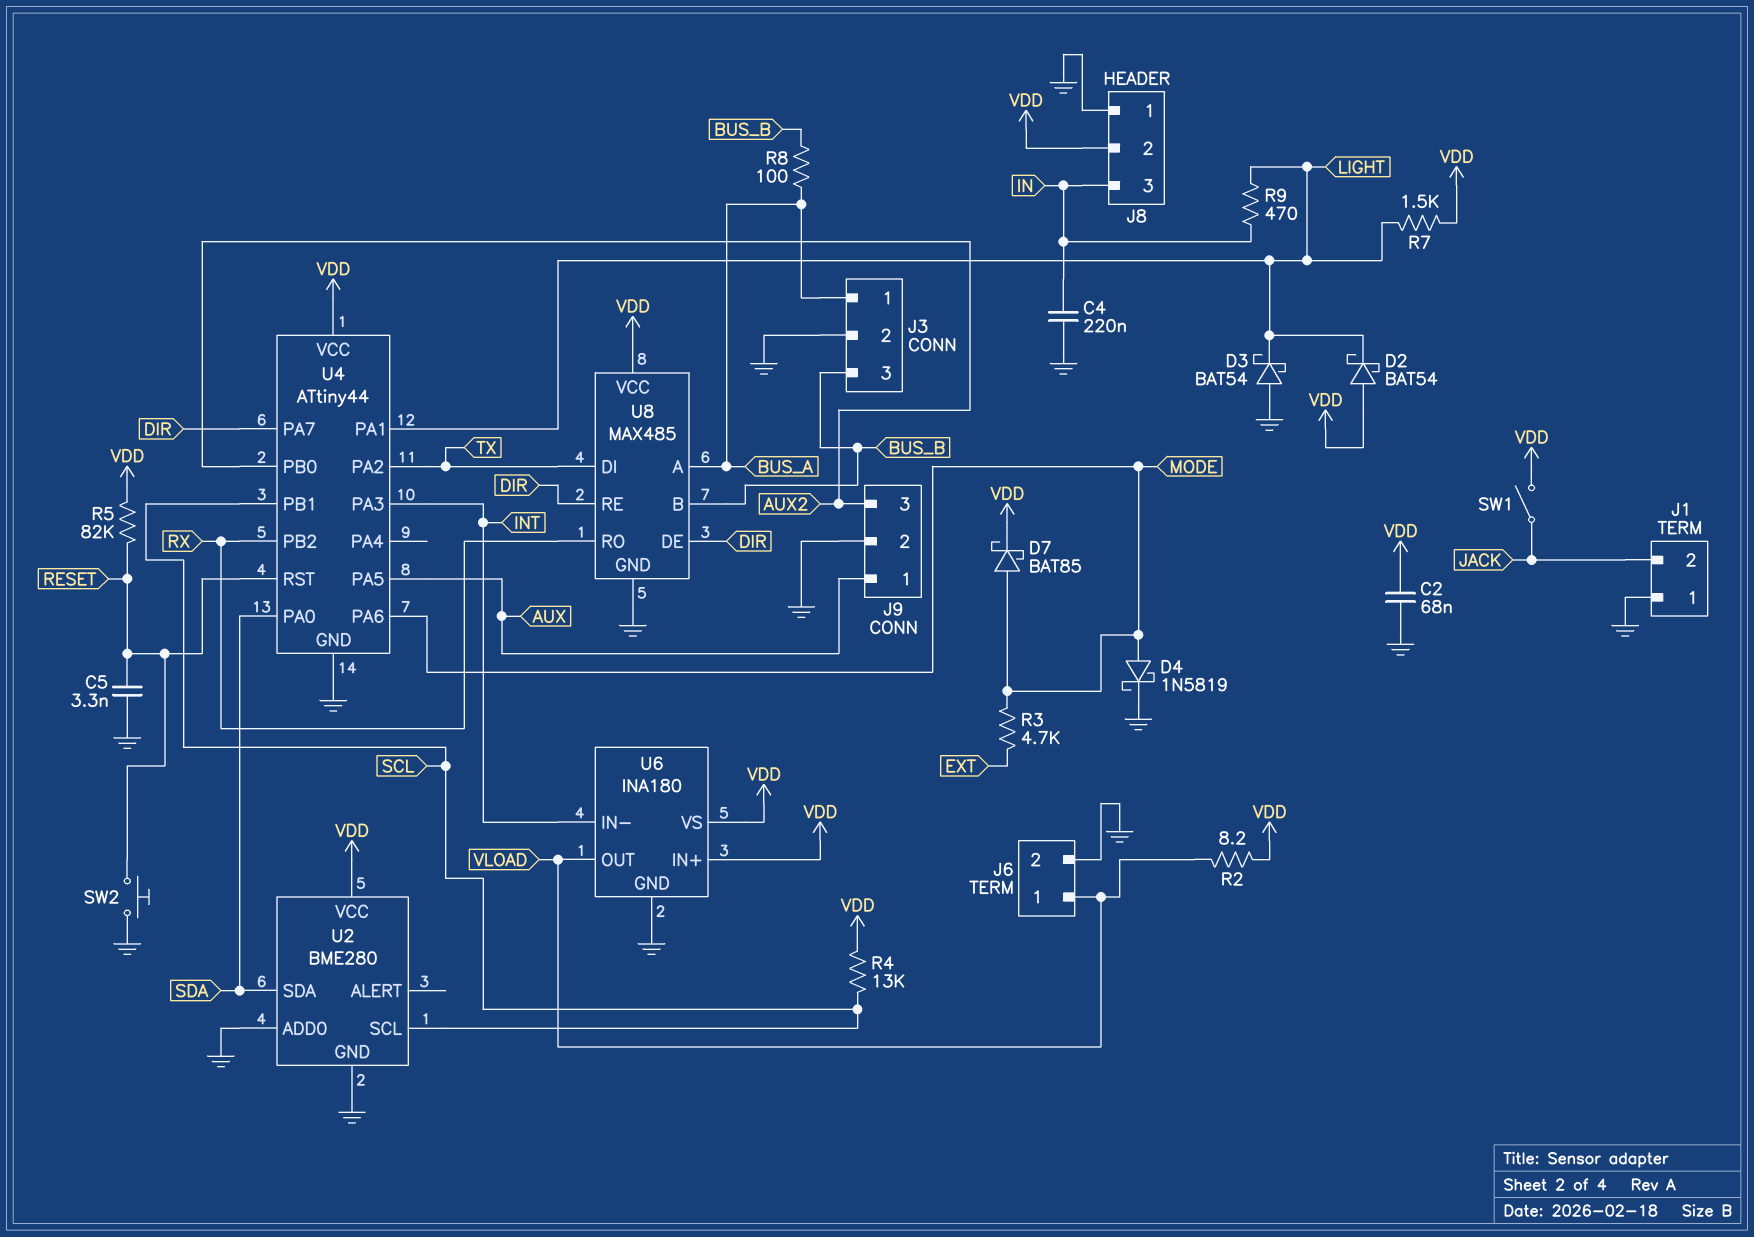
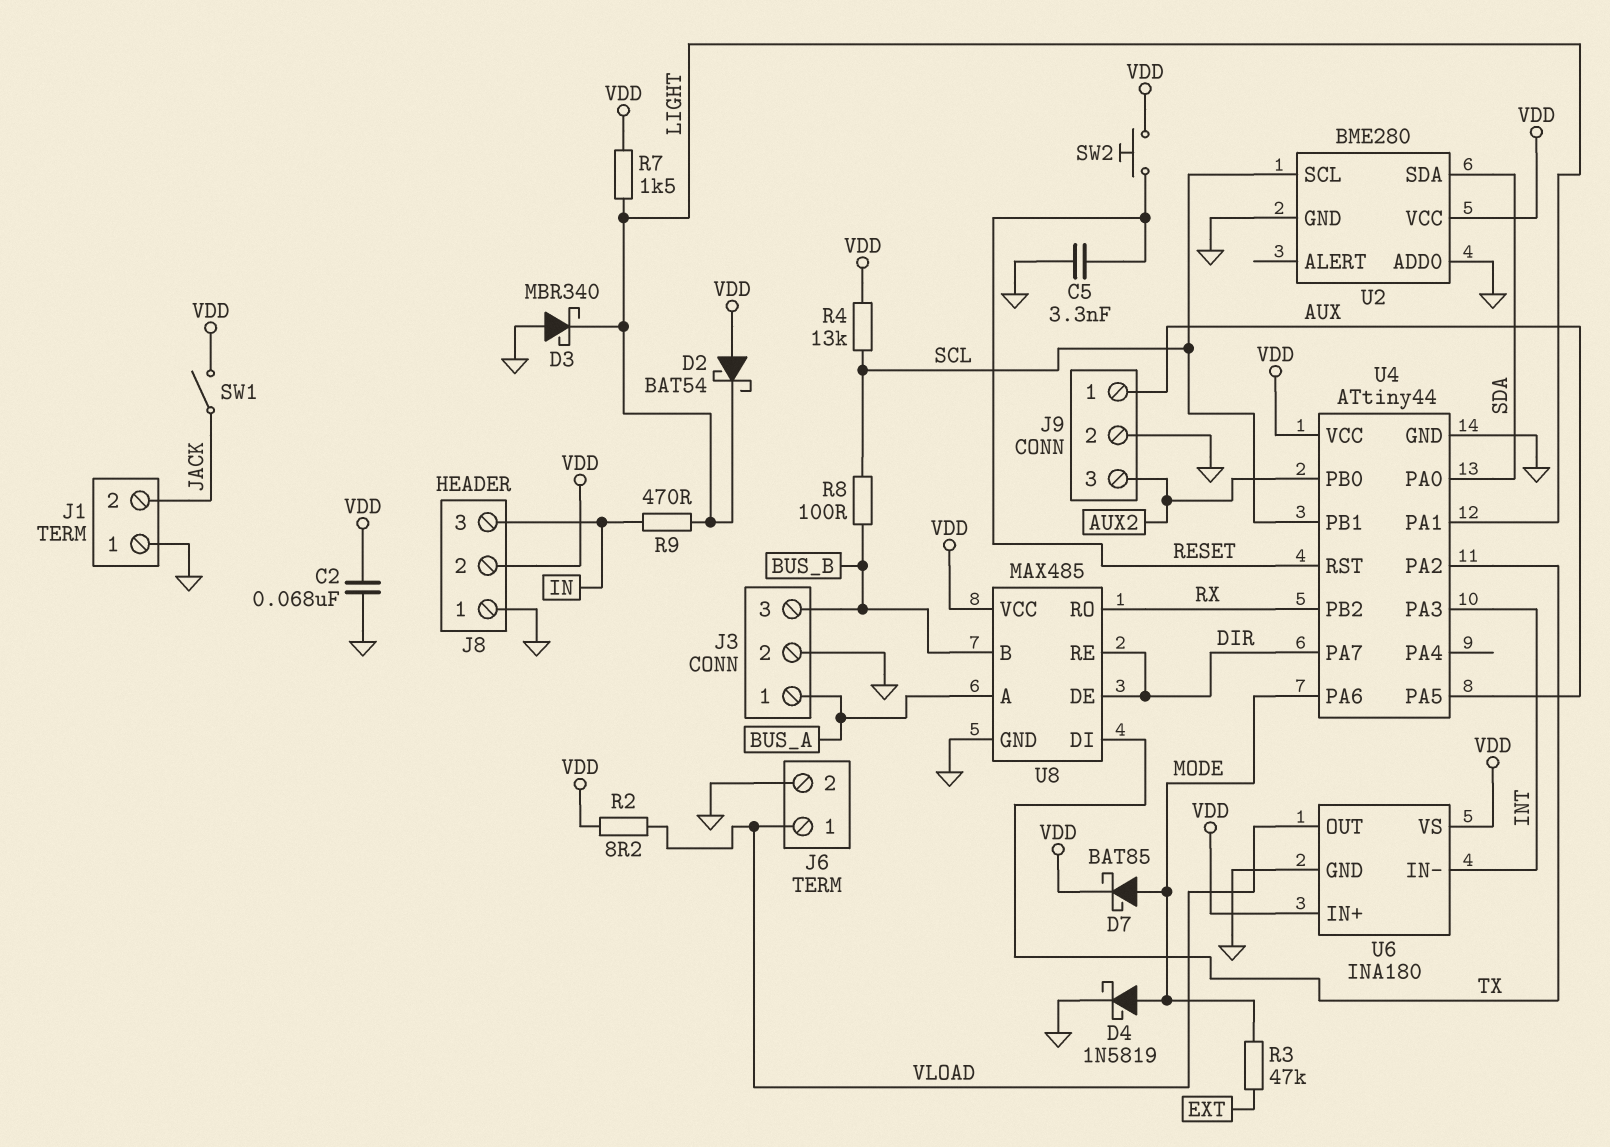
C4: 220nF (GND, IN) -> none
D3: schottky BAT54 (A GND, K LIGHT) -> schottky MBR340 (A GND, K LIGHT)
R3: 4.7k (EXT, MODE) -> 47k (EXT, MODE)
R5: 82k (RESET, VDD) -> none
R8: 100 (BUS_A, BUS_B) -> 100 (BUS_B, SCL)
SW2: button (GND, RESET) -> button (RESET, VDD)

